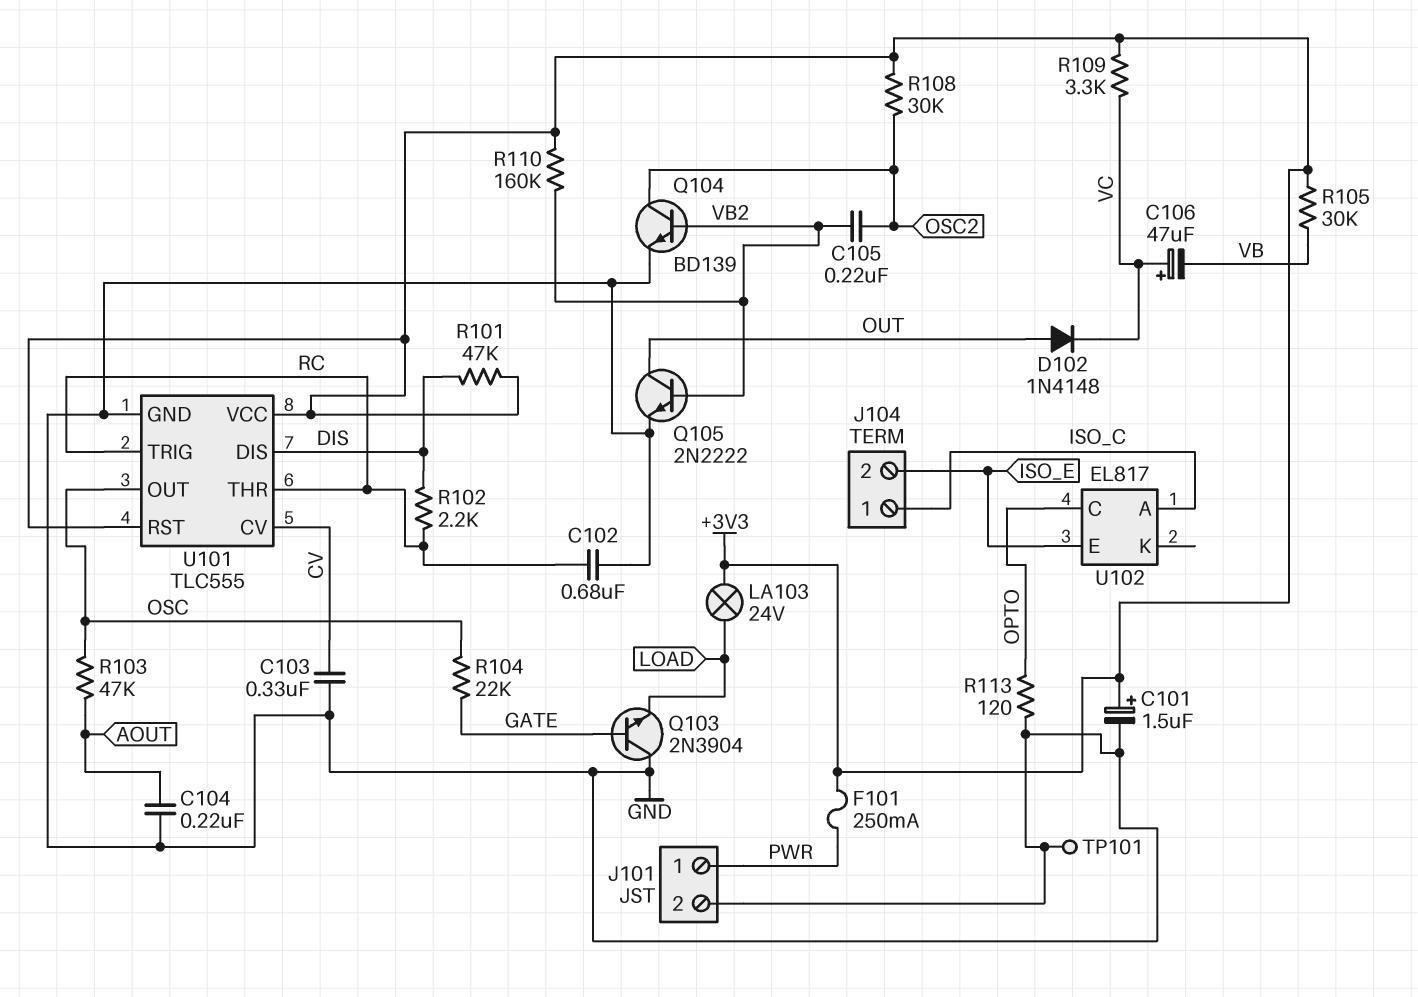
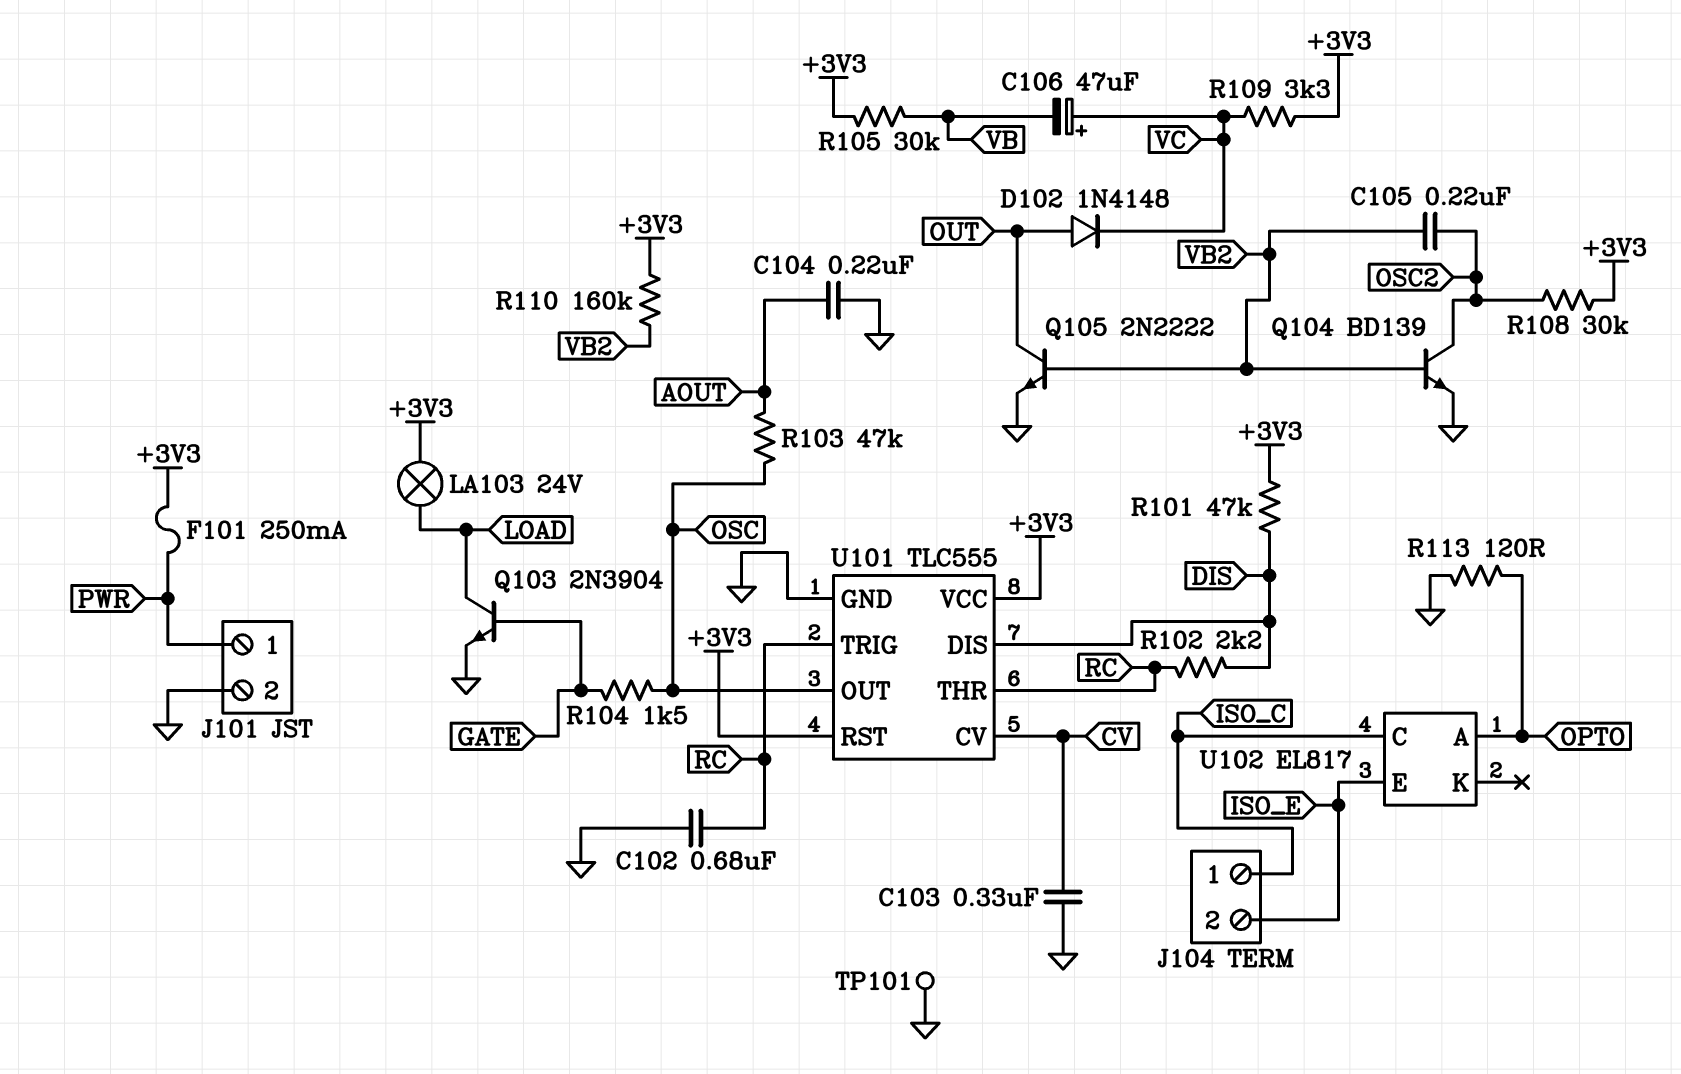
C101: 1.5uF (plus +3V3, minus GND) -> none
Q103: NPN 2N3904 (B GATE, C GND, E LOAD) -> NPN 2N3904 (B GATE, C LOAD, E GND)
R104: 22k (GATE, OSC) -> 1.5k (GATE, OSC)
U102 pin A: ISO_C -> OPTO
U102 pin C: OPTO -> ISO_C

